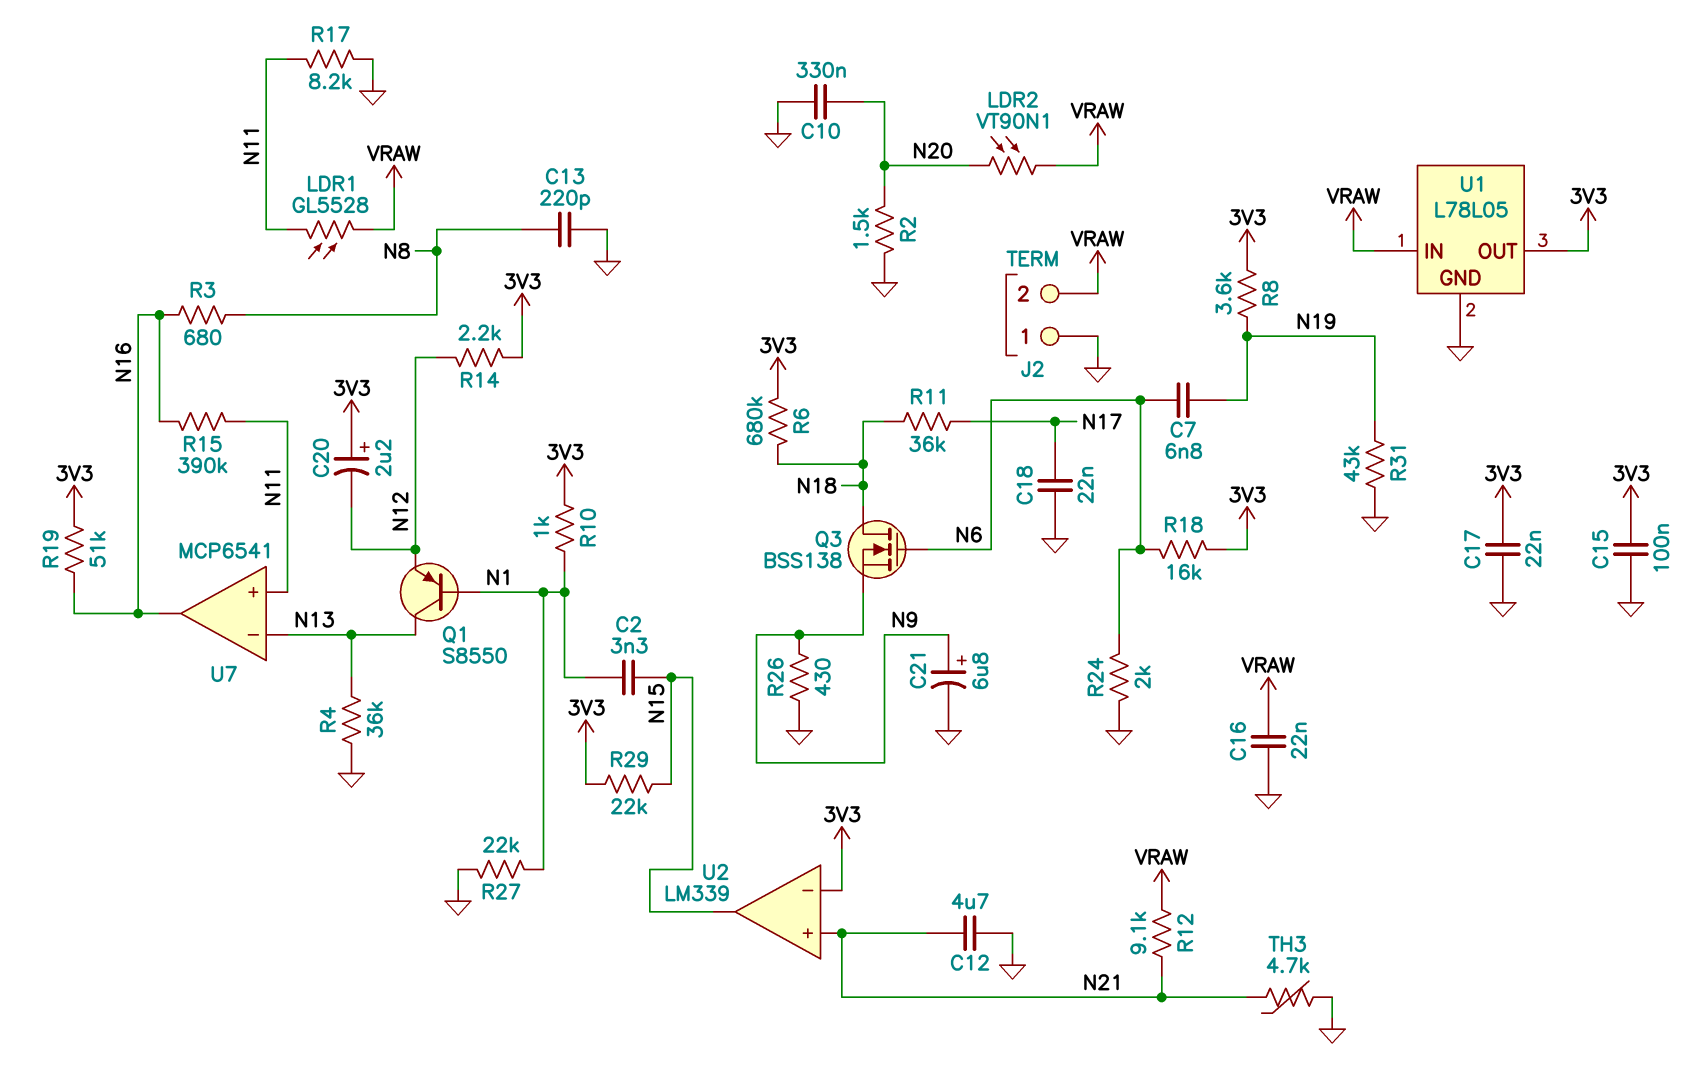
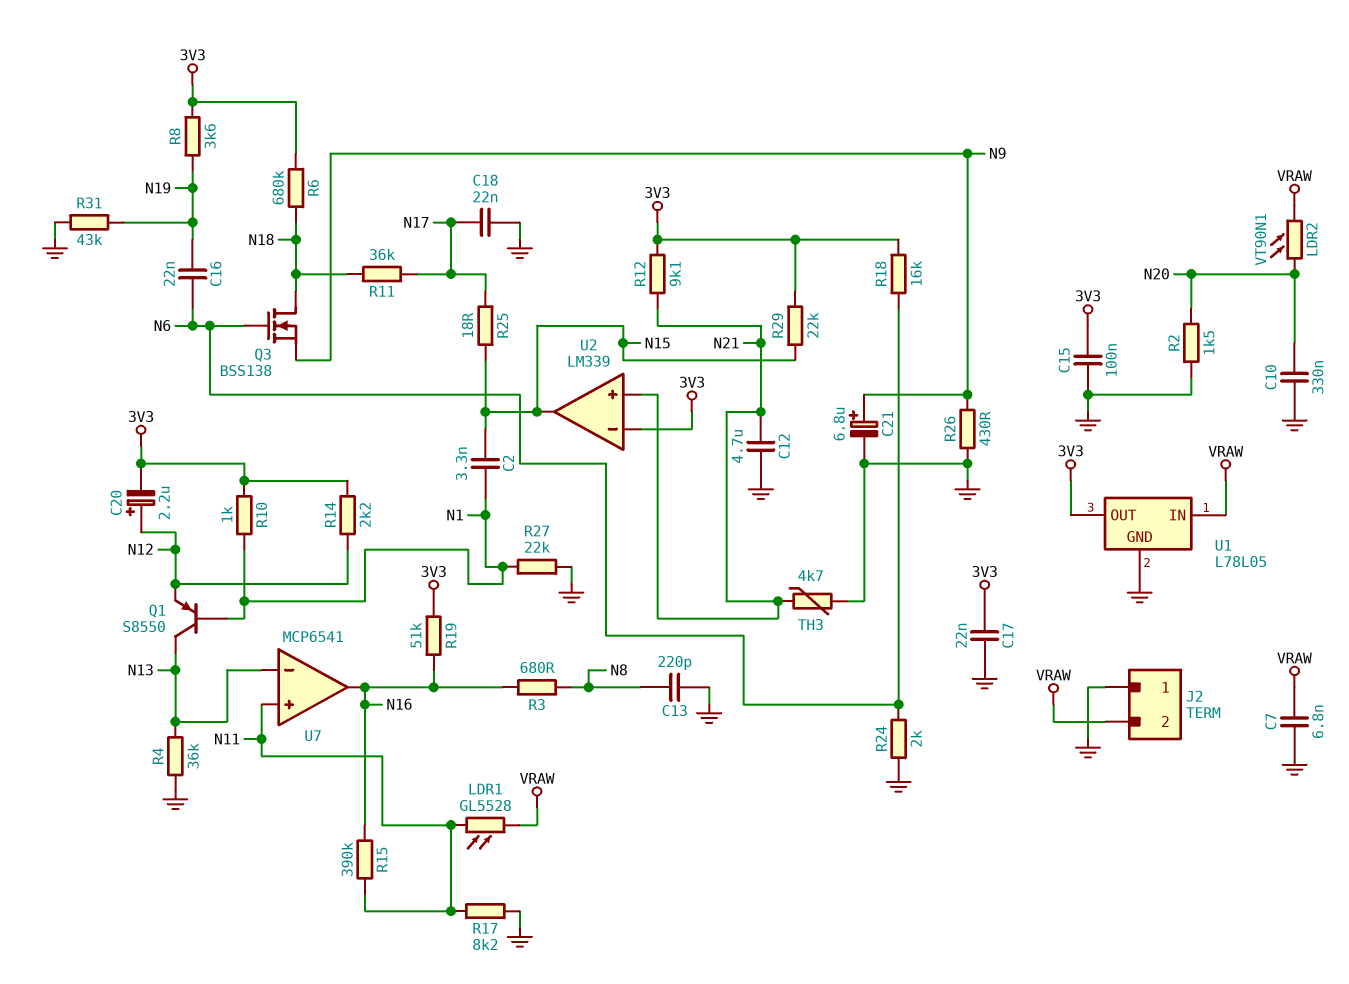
C7: 6.8nF (N6, N19) -> 6.8nF (GND, VRAW)
C16: 22nF (GND, VRAW) -> 22nF (N6, N19)
C20: 2.2uF (plus 3V3, minus N12) -> 2.2uF (plus N12, minus 3V3)
R12: 9.1k (N21, VRAW) -> 9.1k (3V3, N21)
R25: none -> 18 (N15, N17)

